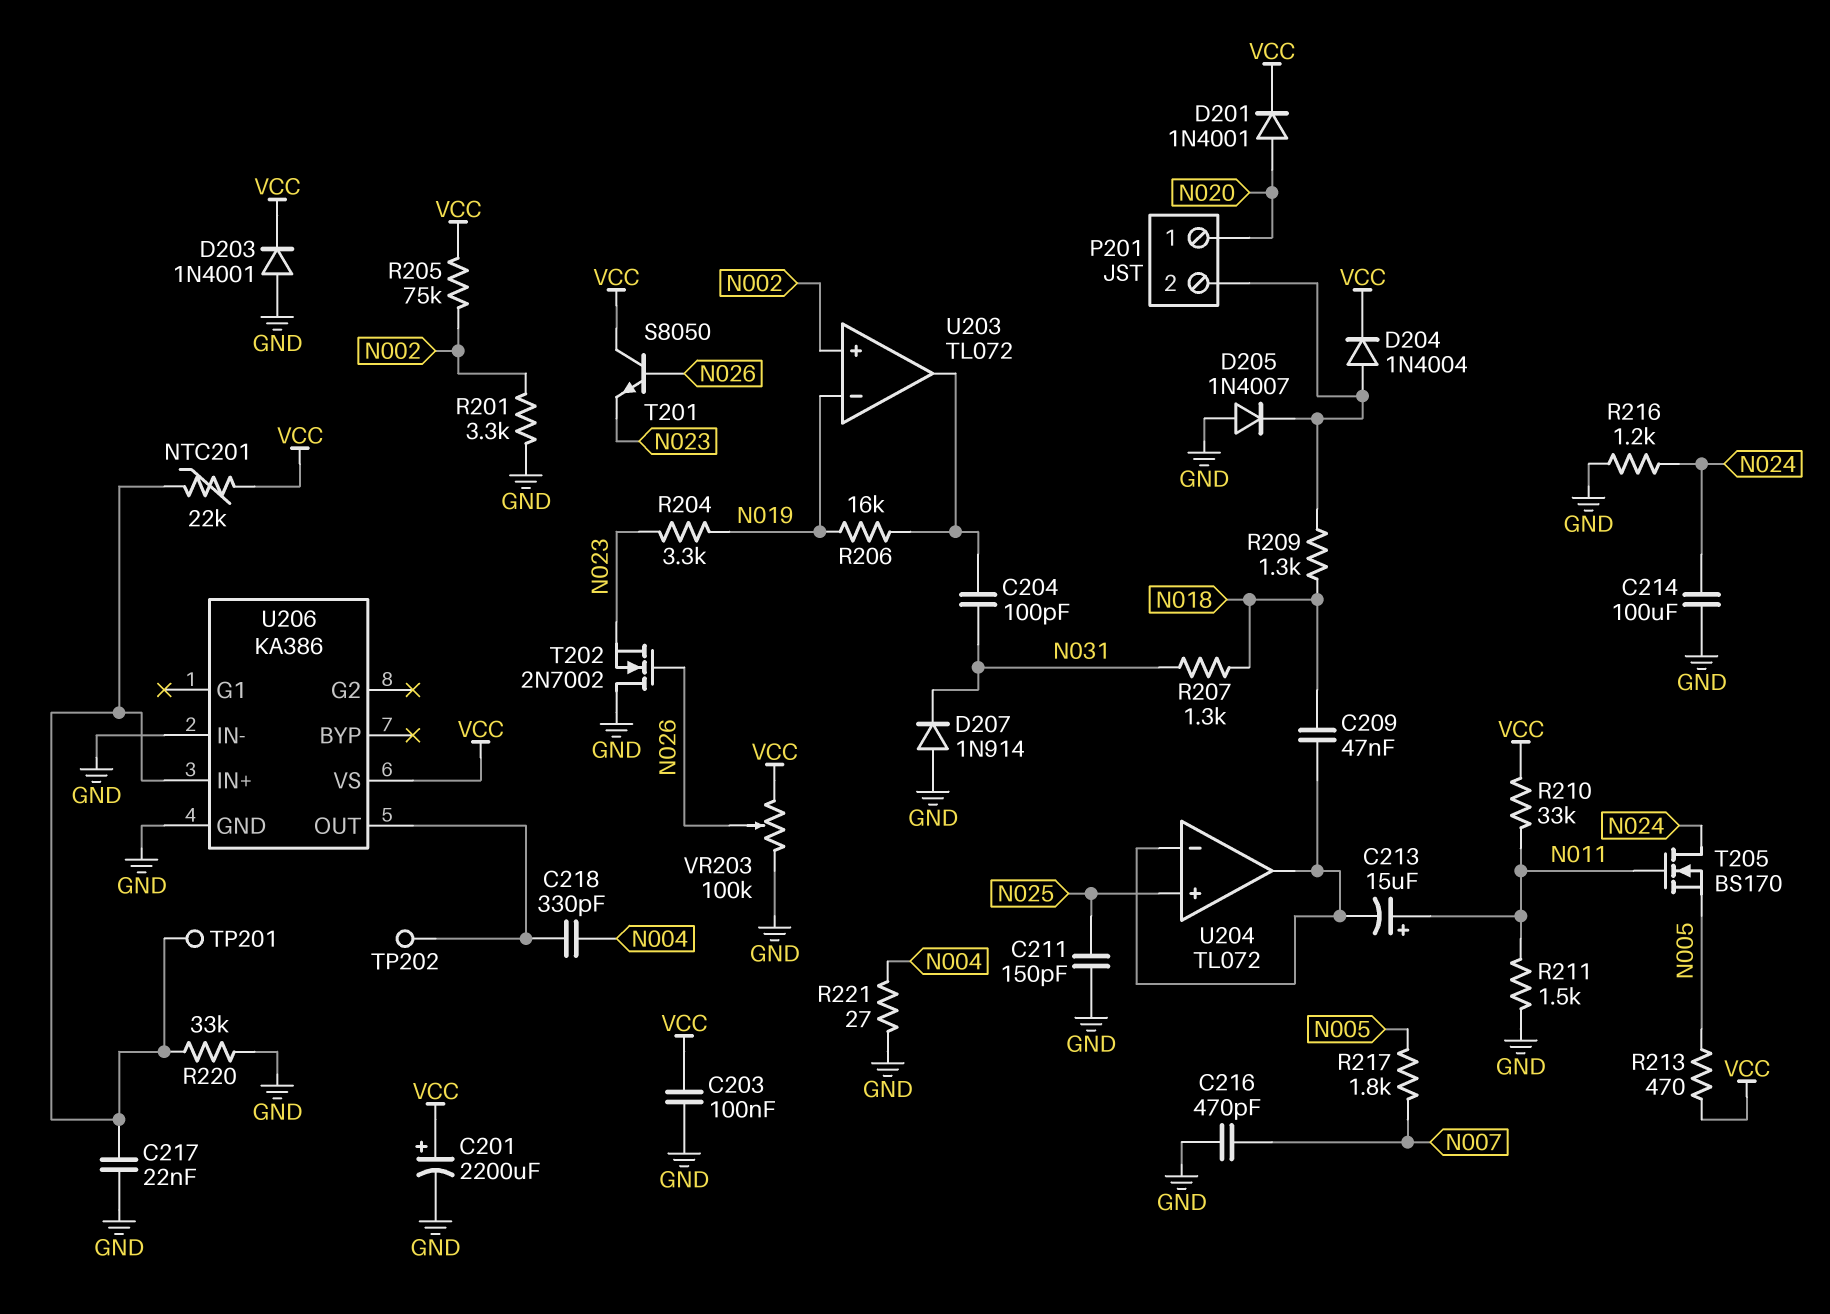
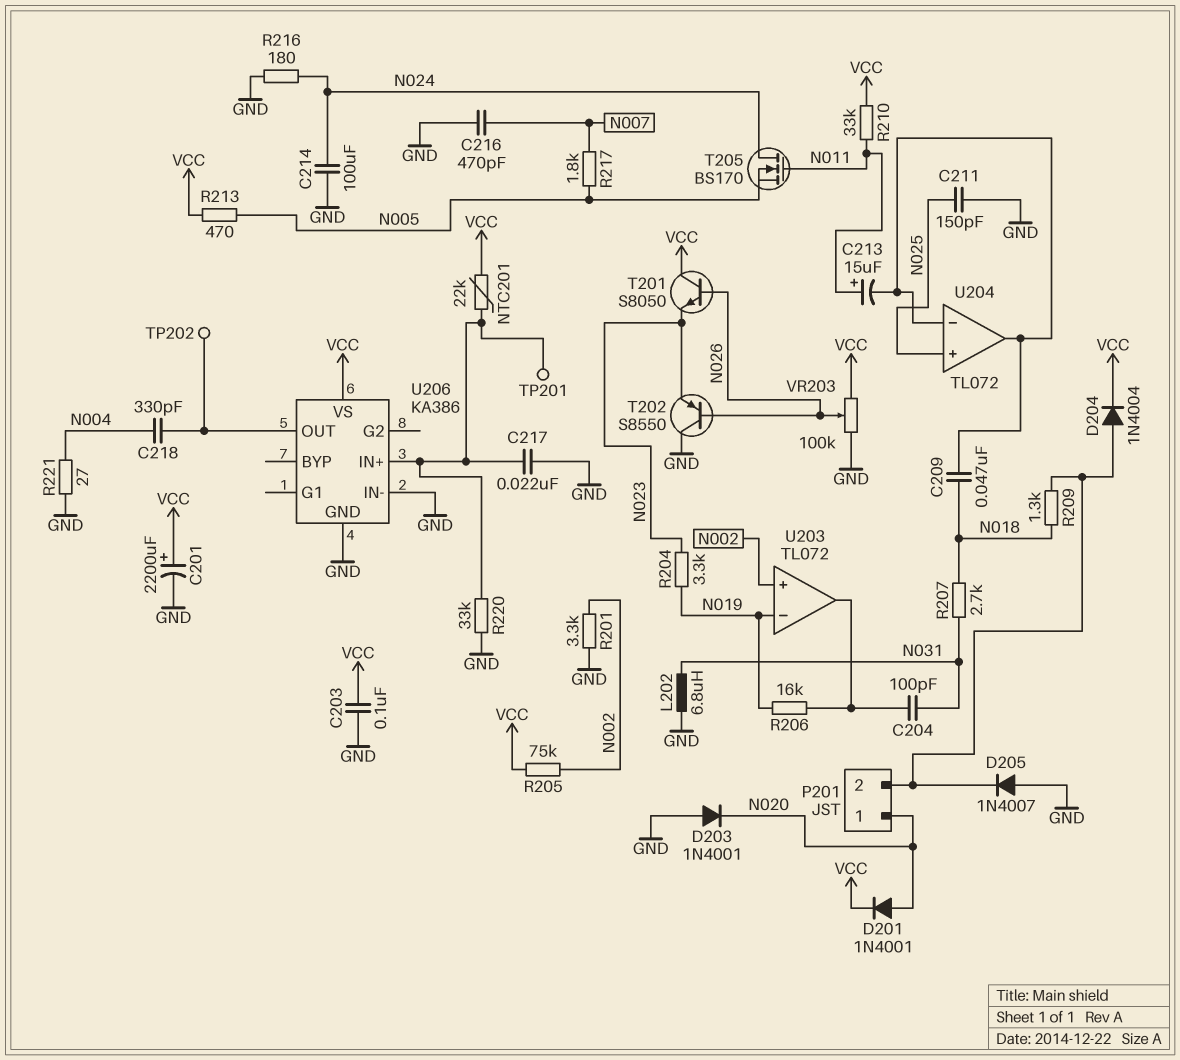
D203: diode 1N4001 (A GND, K VCC) -> diode 1N4001 (A GND, K N020)
D207: diode 1N914 (A GND, K N031) -> none
L202: none -> 6.8uH (GND, N031)
R207: 1.3k (N018, N031) -> 2.7k (N018, N031)
R211: 1.5k (GND, N011) -> none
R216: 1.2k (GND, N024) -> 180 (GND, N024)
T202: NMOS 2N7002 (G N026, D GND, S N023) -> PNP S8550 (B N026, C GND, E N023)

